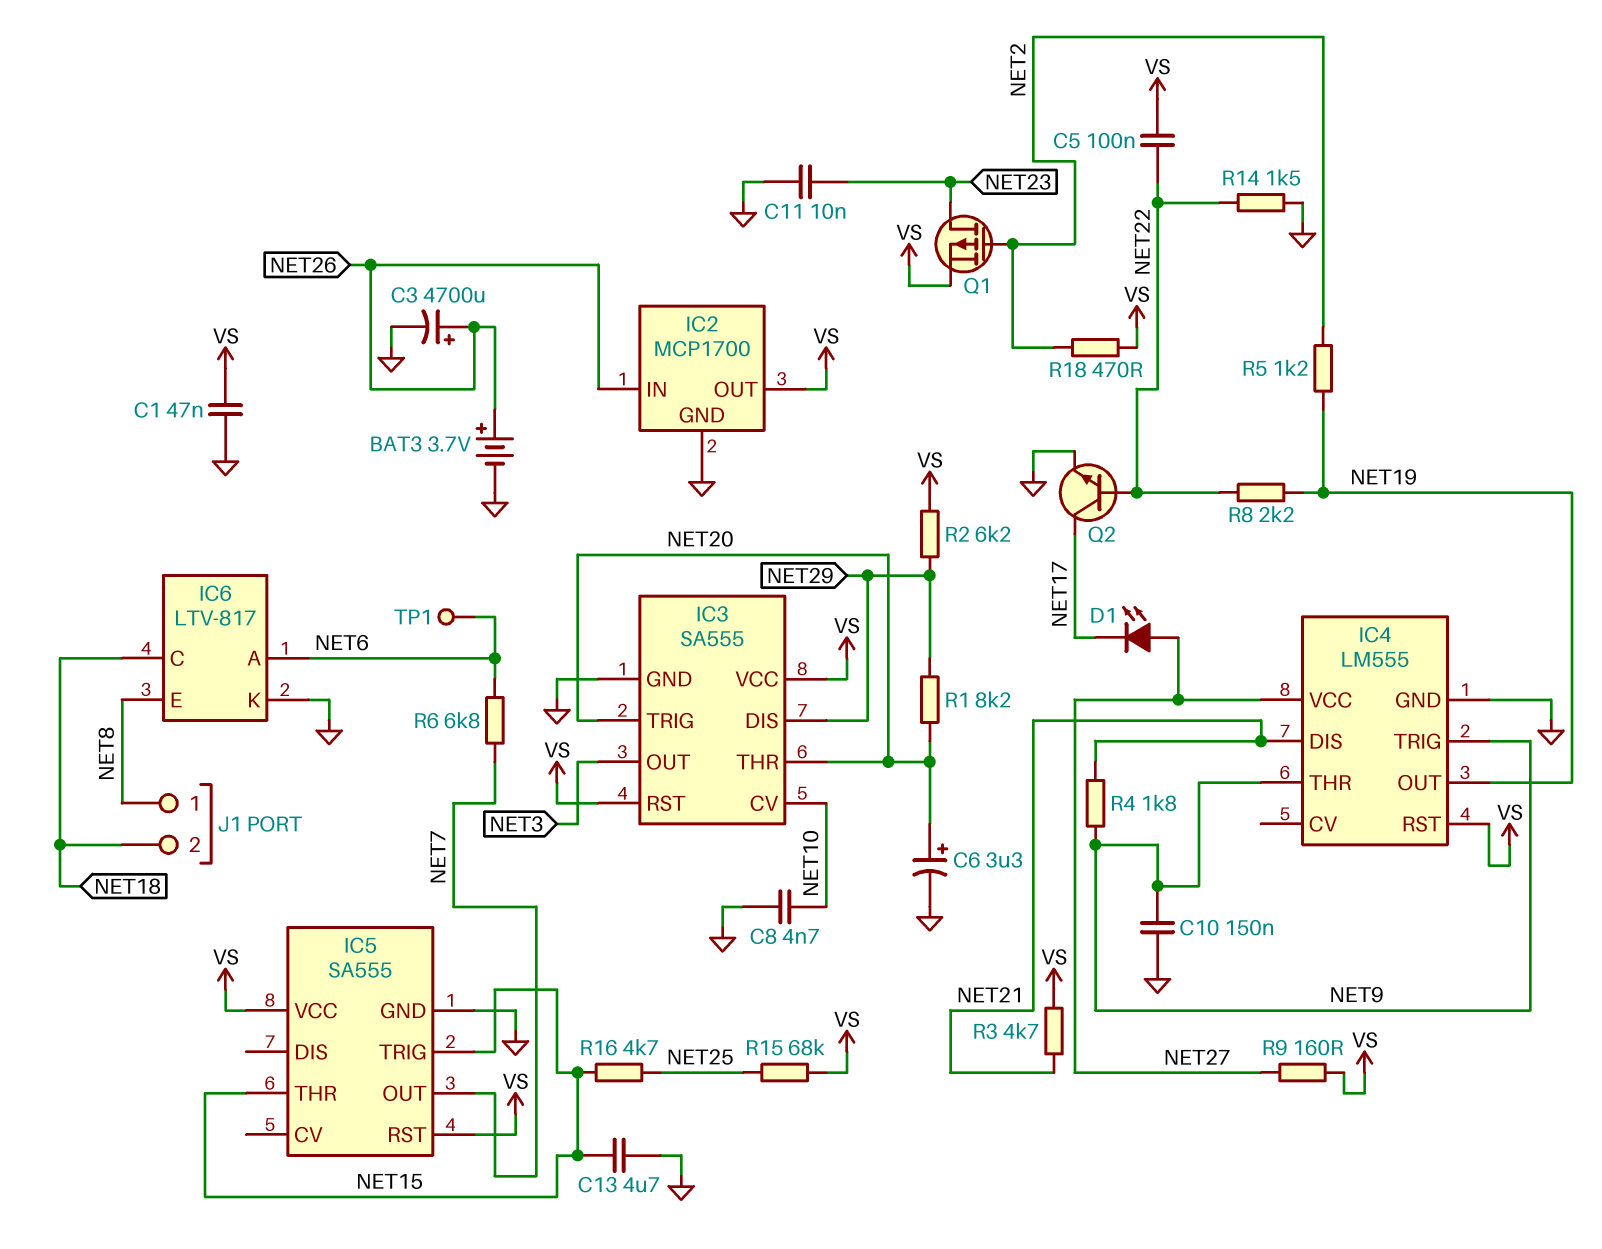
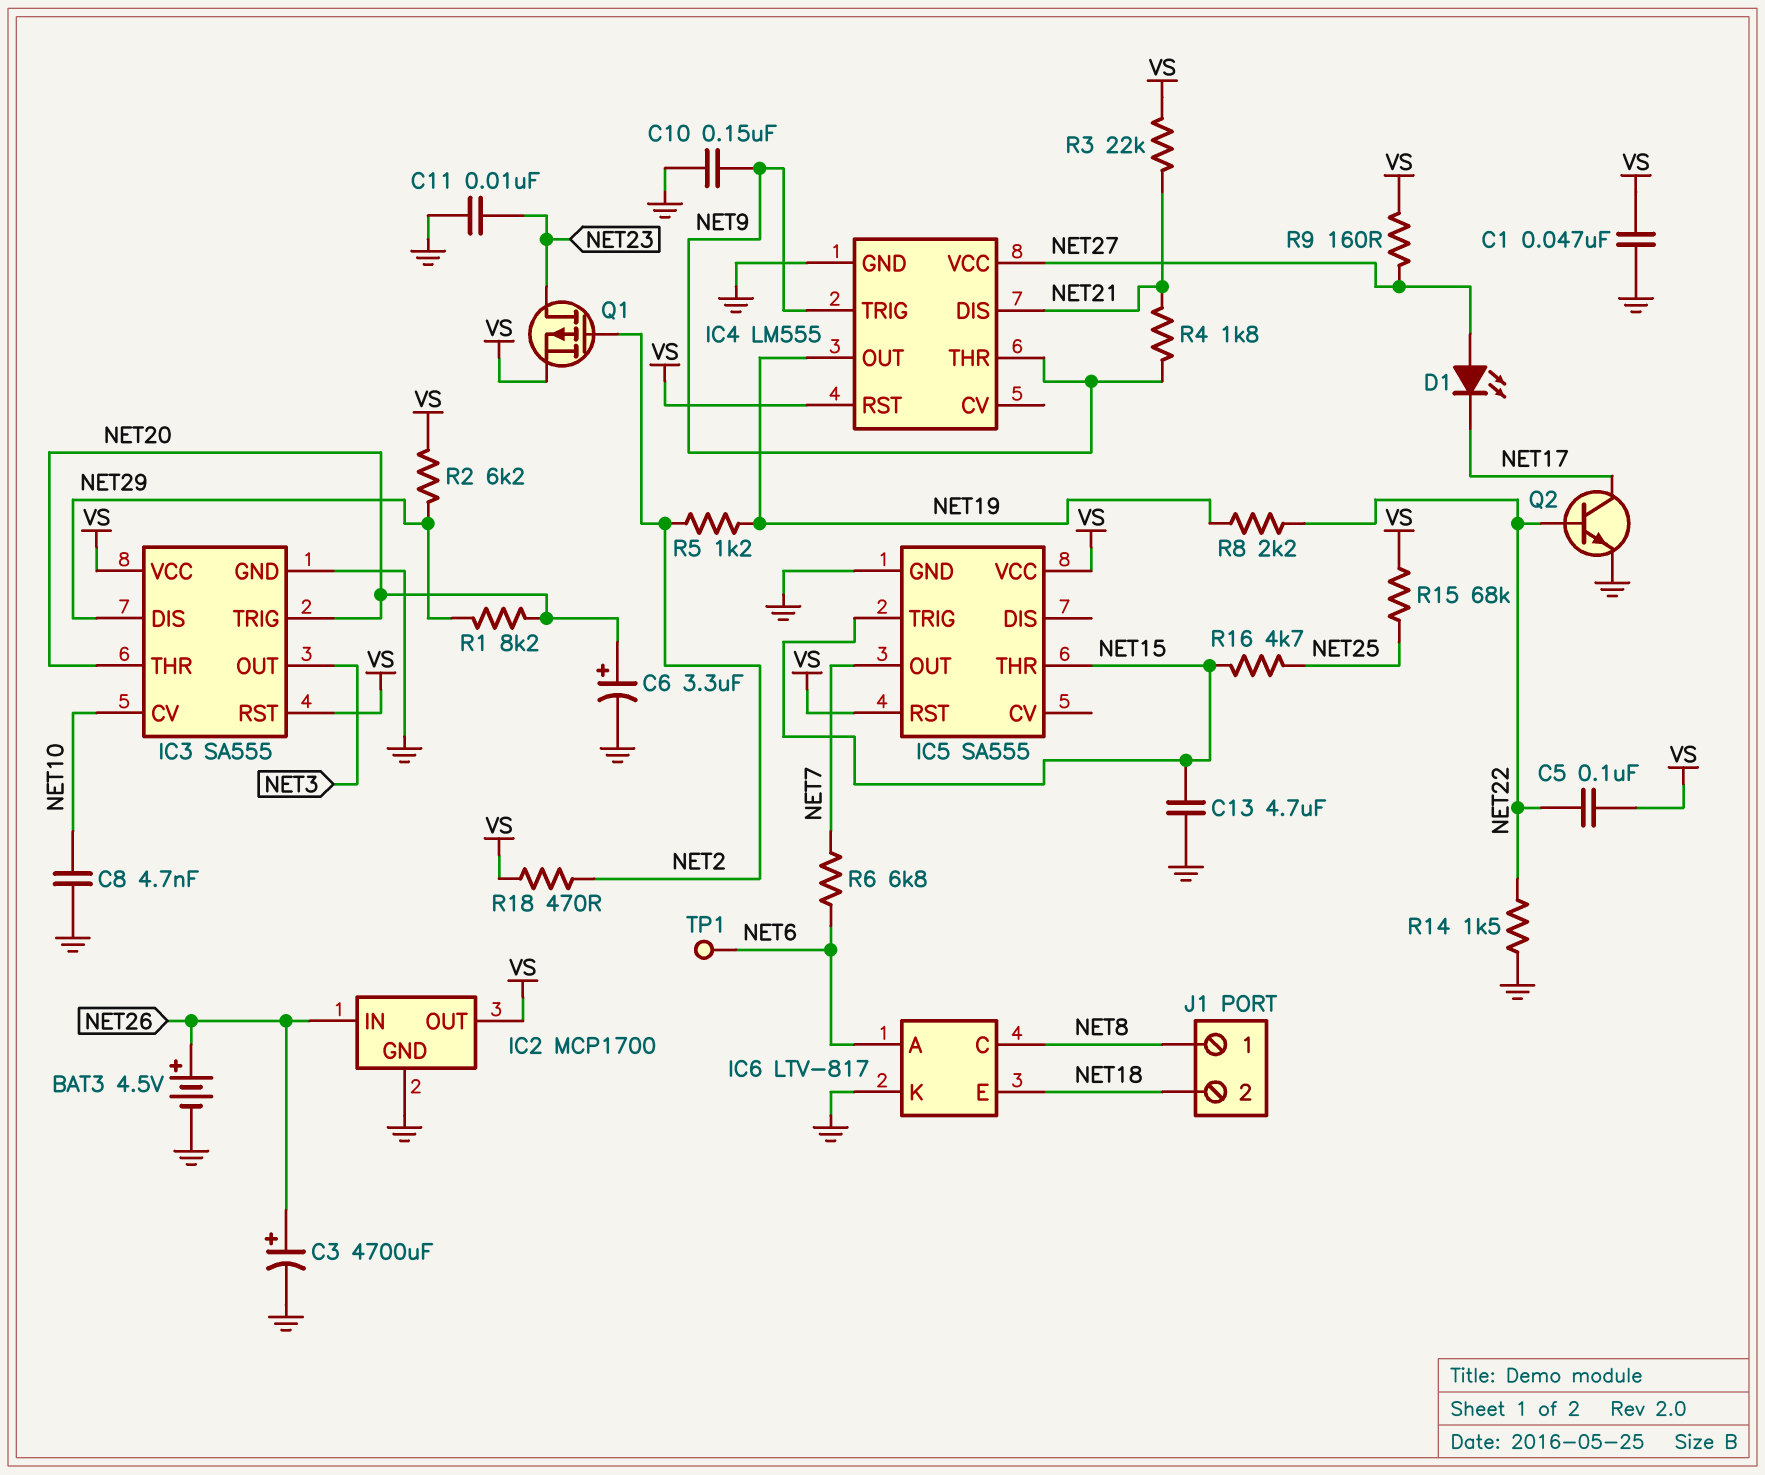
BAT3: 3.7V (plus NET26, minus GND) -> 4.5V (plus NET26, minus GND)
IC6 pin C: NET18 -> NET8
IC6 pin E: NET8 -> NET18
R3: 4.7k (NET21, VS) -> 22k (NET21, VS)

